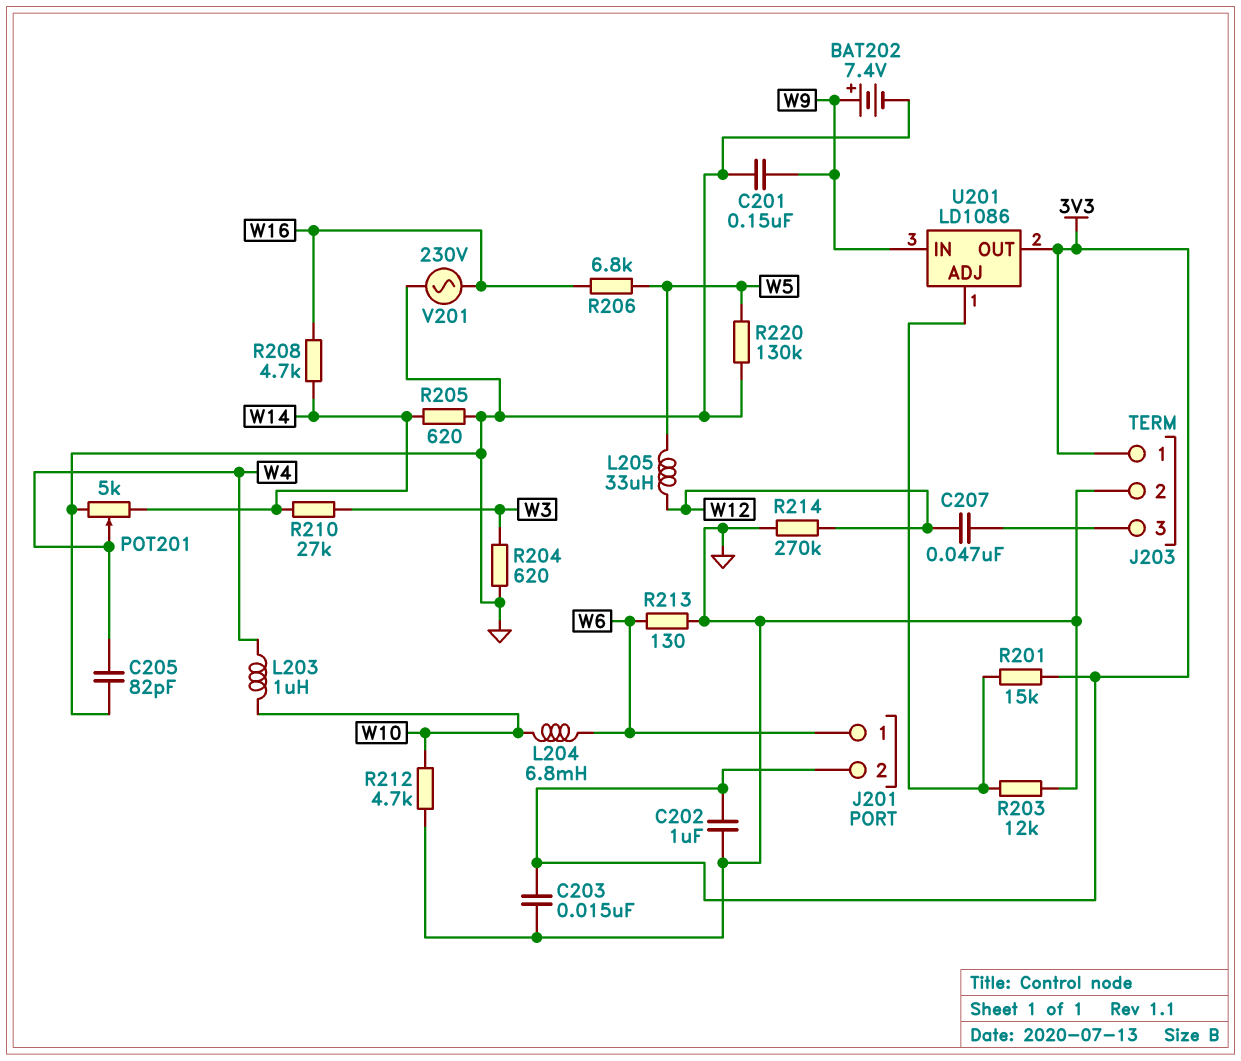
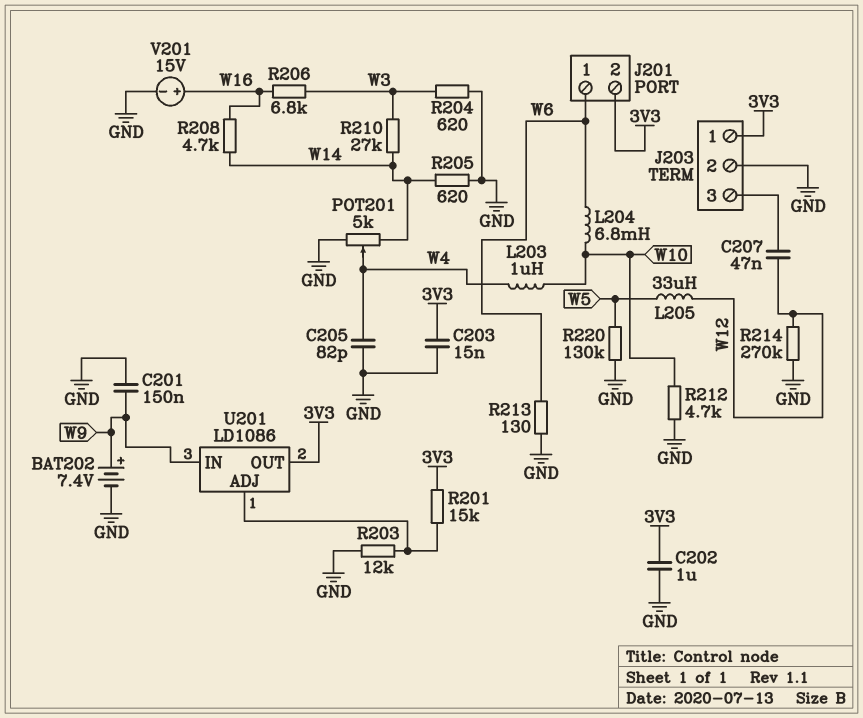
R206: 6.8k (W5, W16) -> 6.8k (W3, W16)
V201: AC 230V (GND, W16) -> 15V (plus W16, minus GND)

